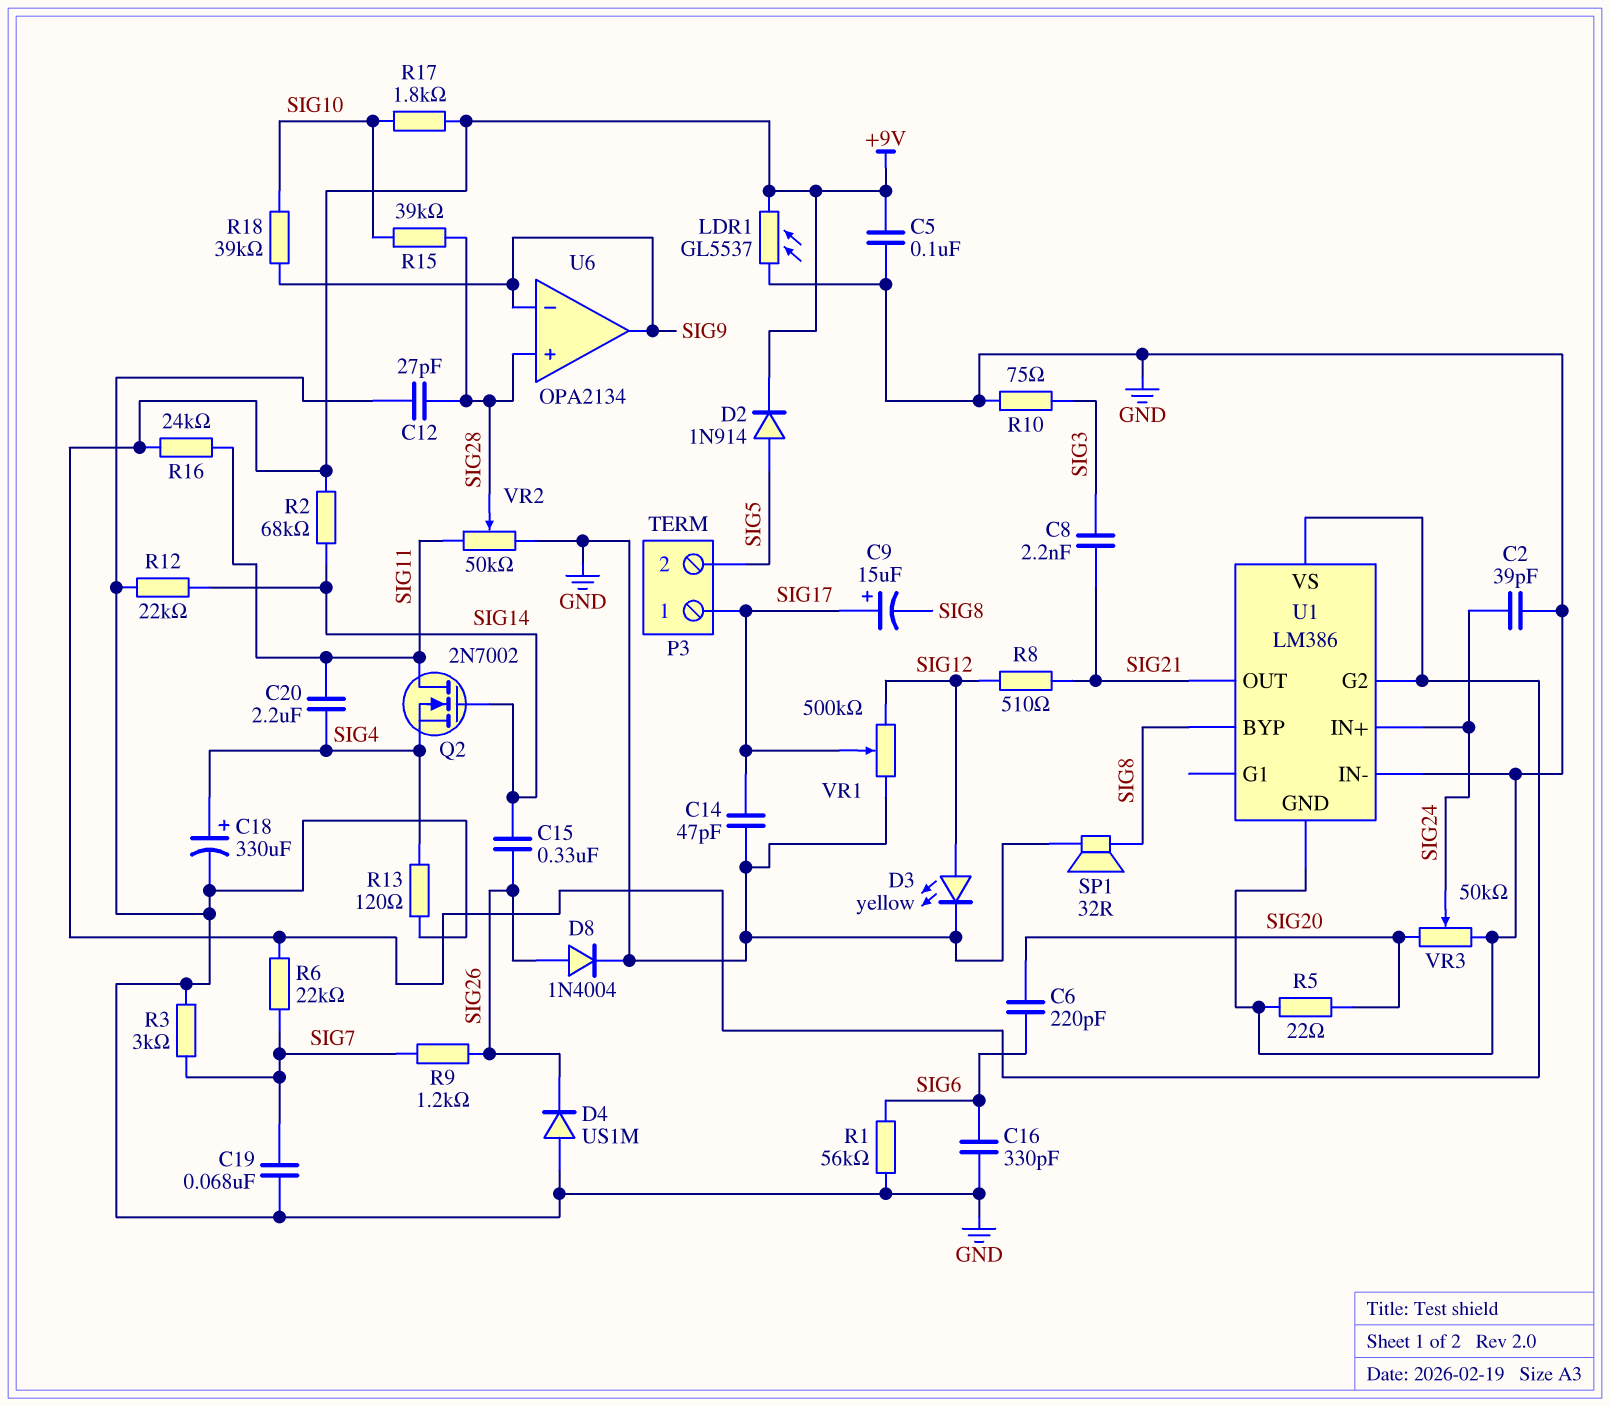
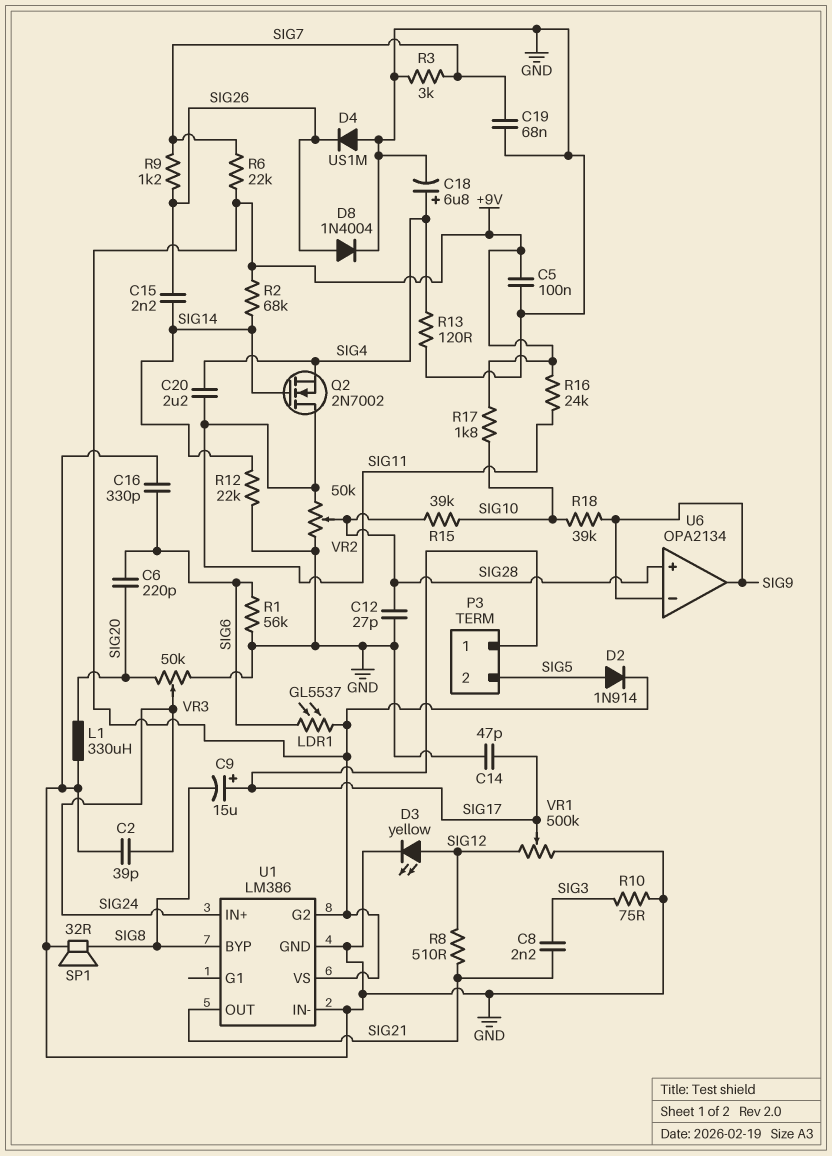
C15: 330nF (SIG14, SIG26) -> 2.2nF (SIG14, SIG26)
C18: 330uF (plus SIG4, minus GND) -> 6.8uF (plus SIG4, minus GND)
L1: none -> 330uH (GND, SIG20)
LDR1: GL5537 (+9V, GND) -> GL5537 (+9V, SIG6)
R5: 22 (GND, SIG20) -> none

